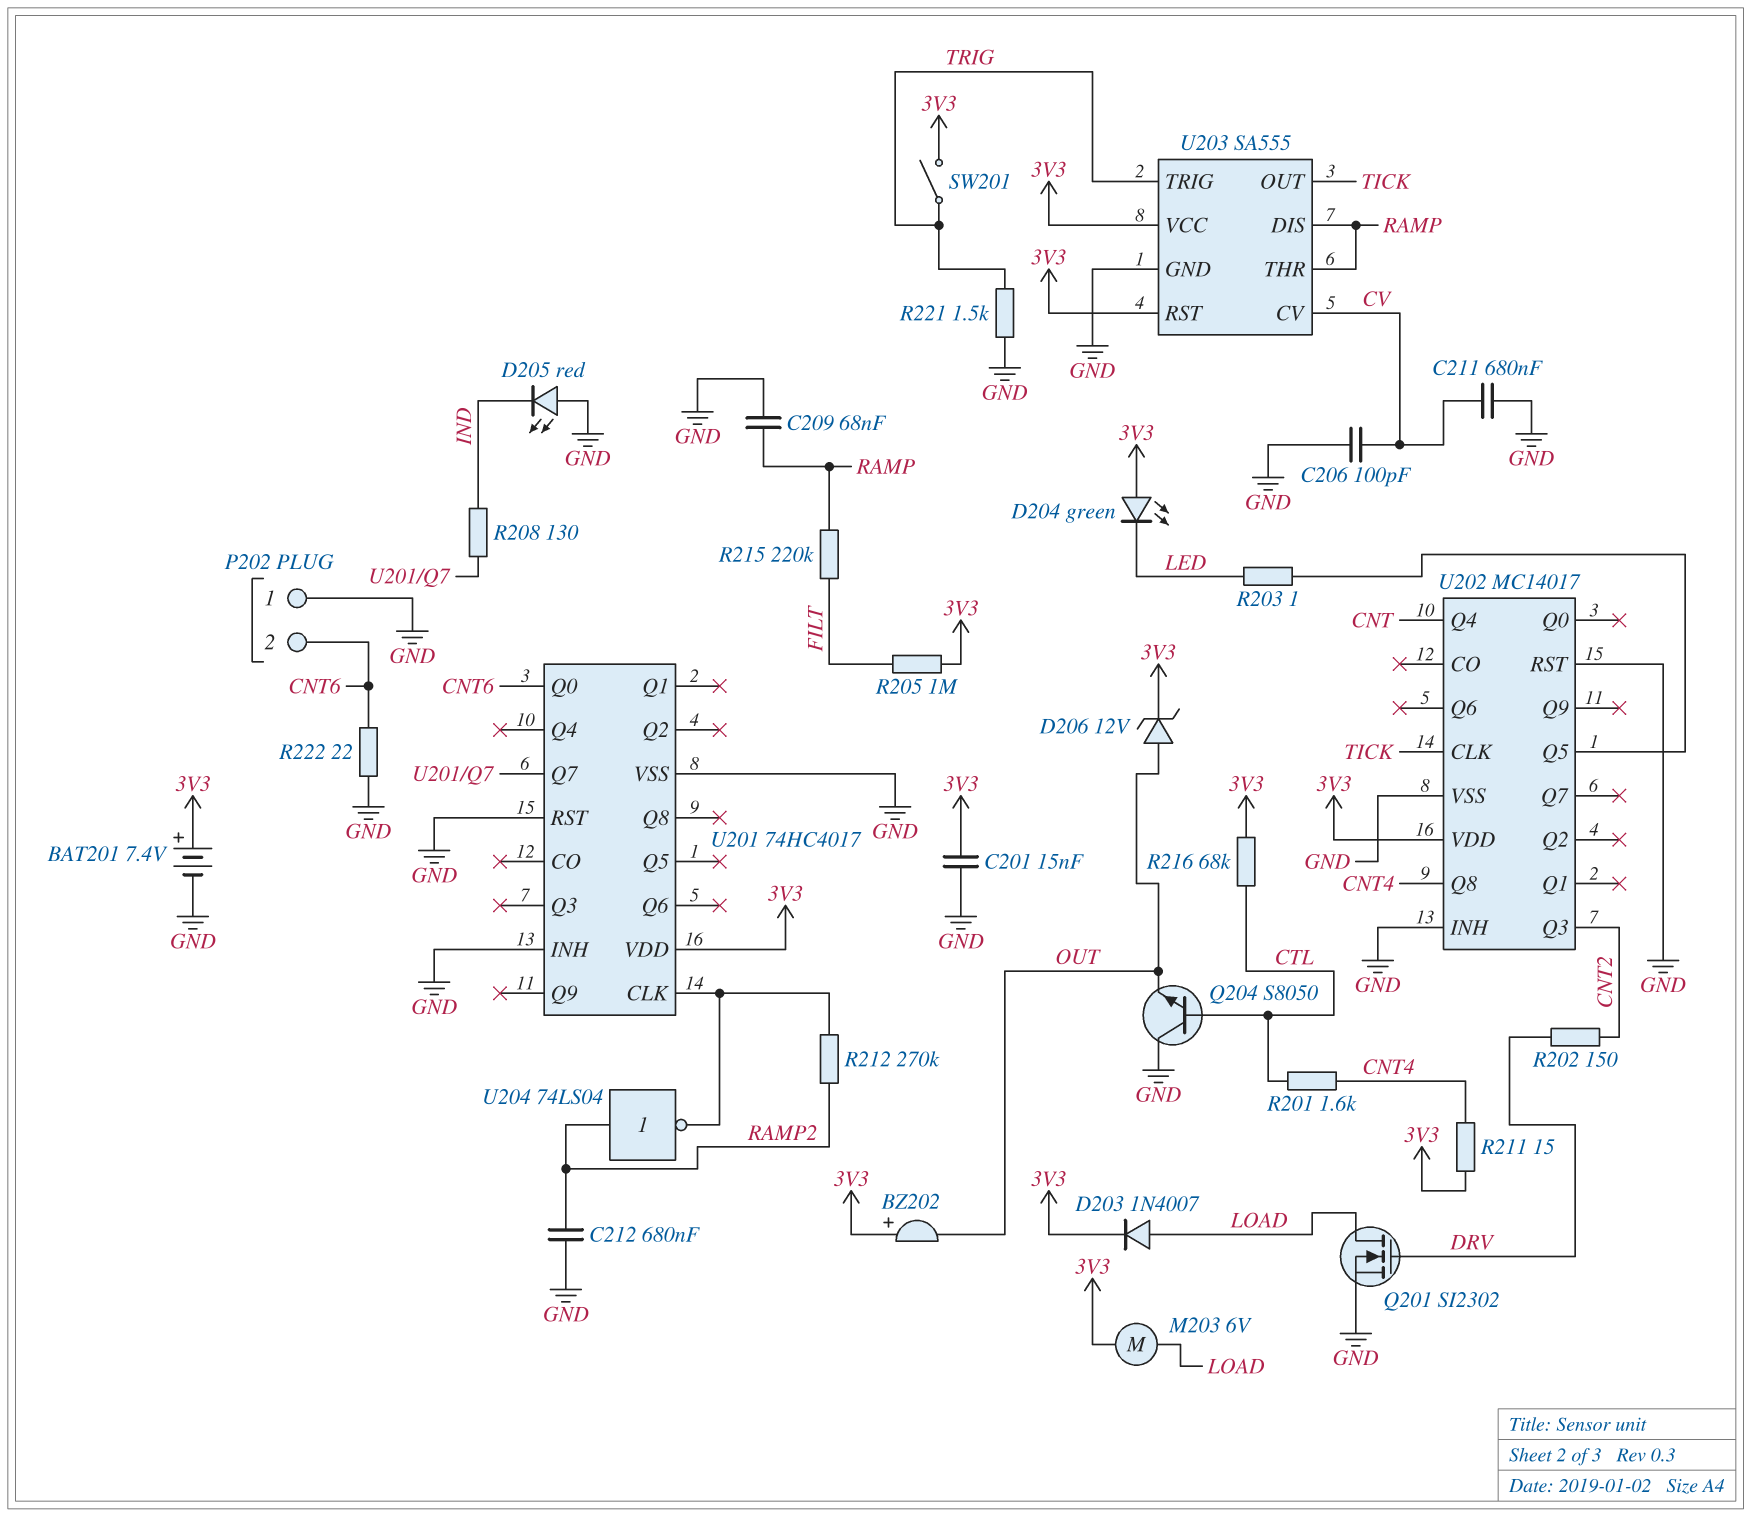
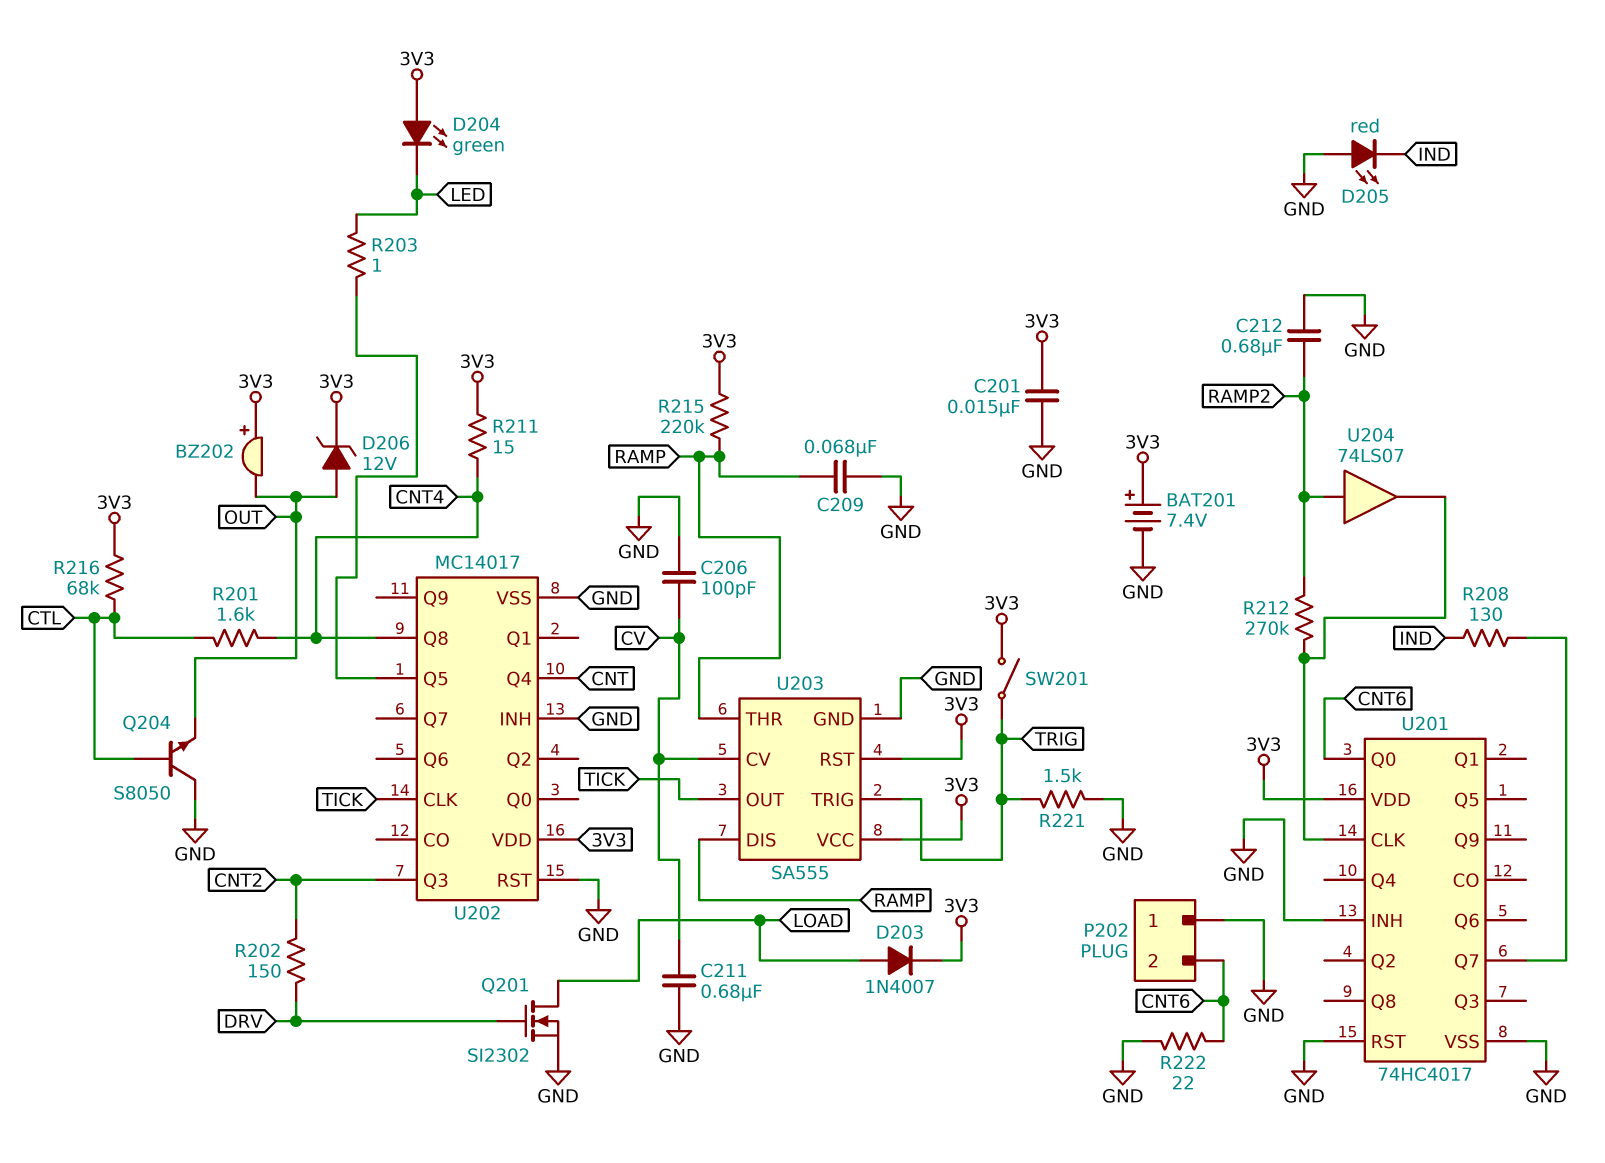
M203: motor 6V (3V3, LOAD) -> none
R205: 1M (3V3, FILT) -> none
R215: 220k (FILT, RAMP) -> 220k (3V3, RAMP)
U204: NOT 74LS04 (in RAMP2, out U201/CLK) -> buffer 74LS07 (in RAMP2, out U201/CLK)

